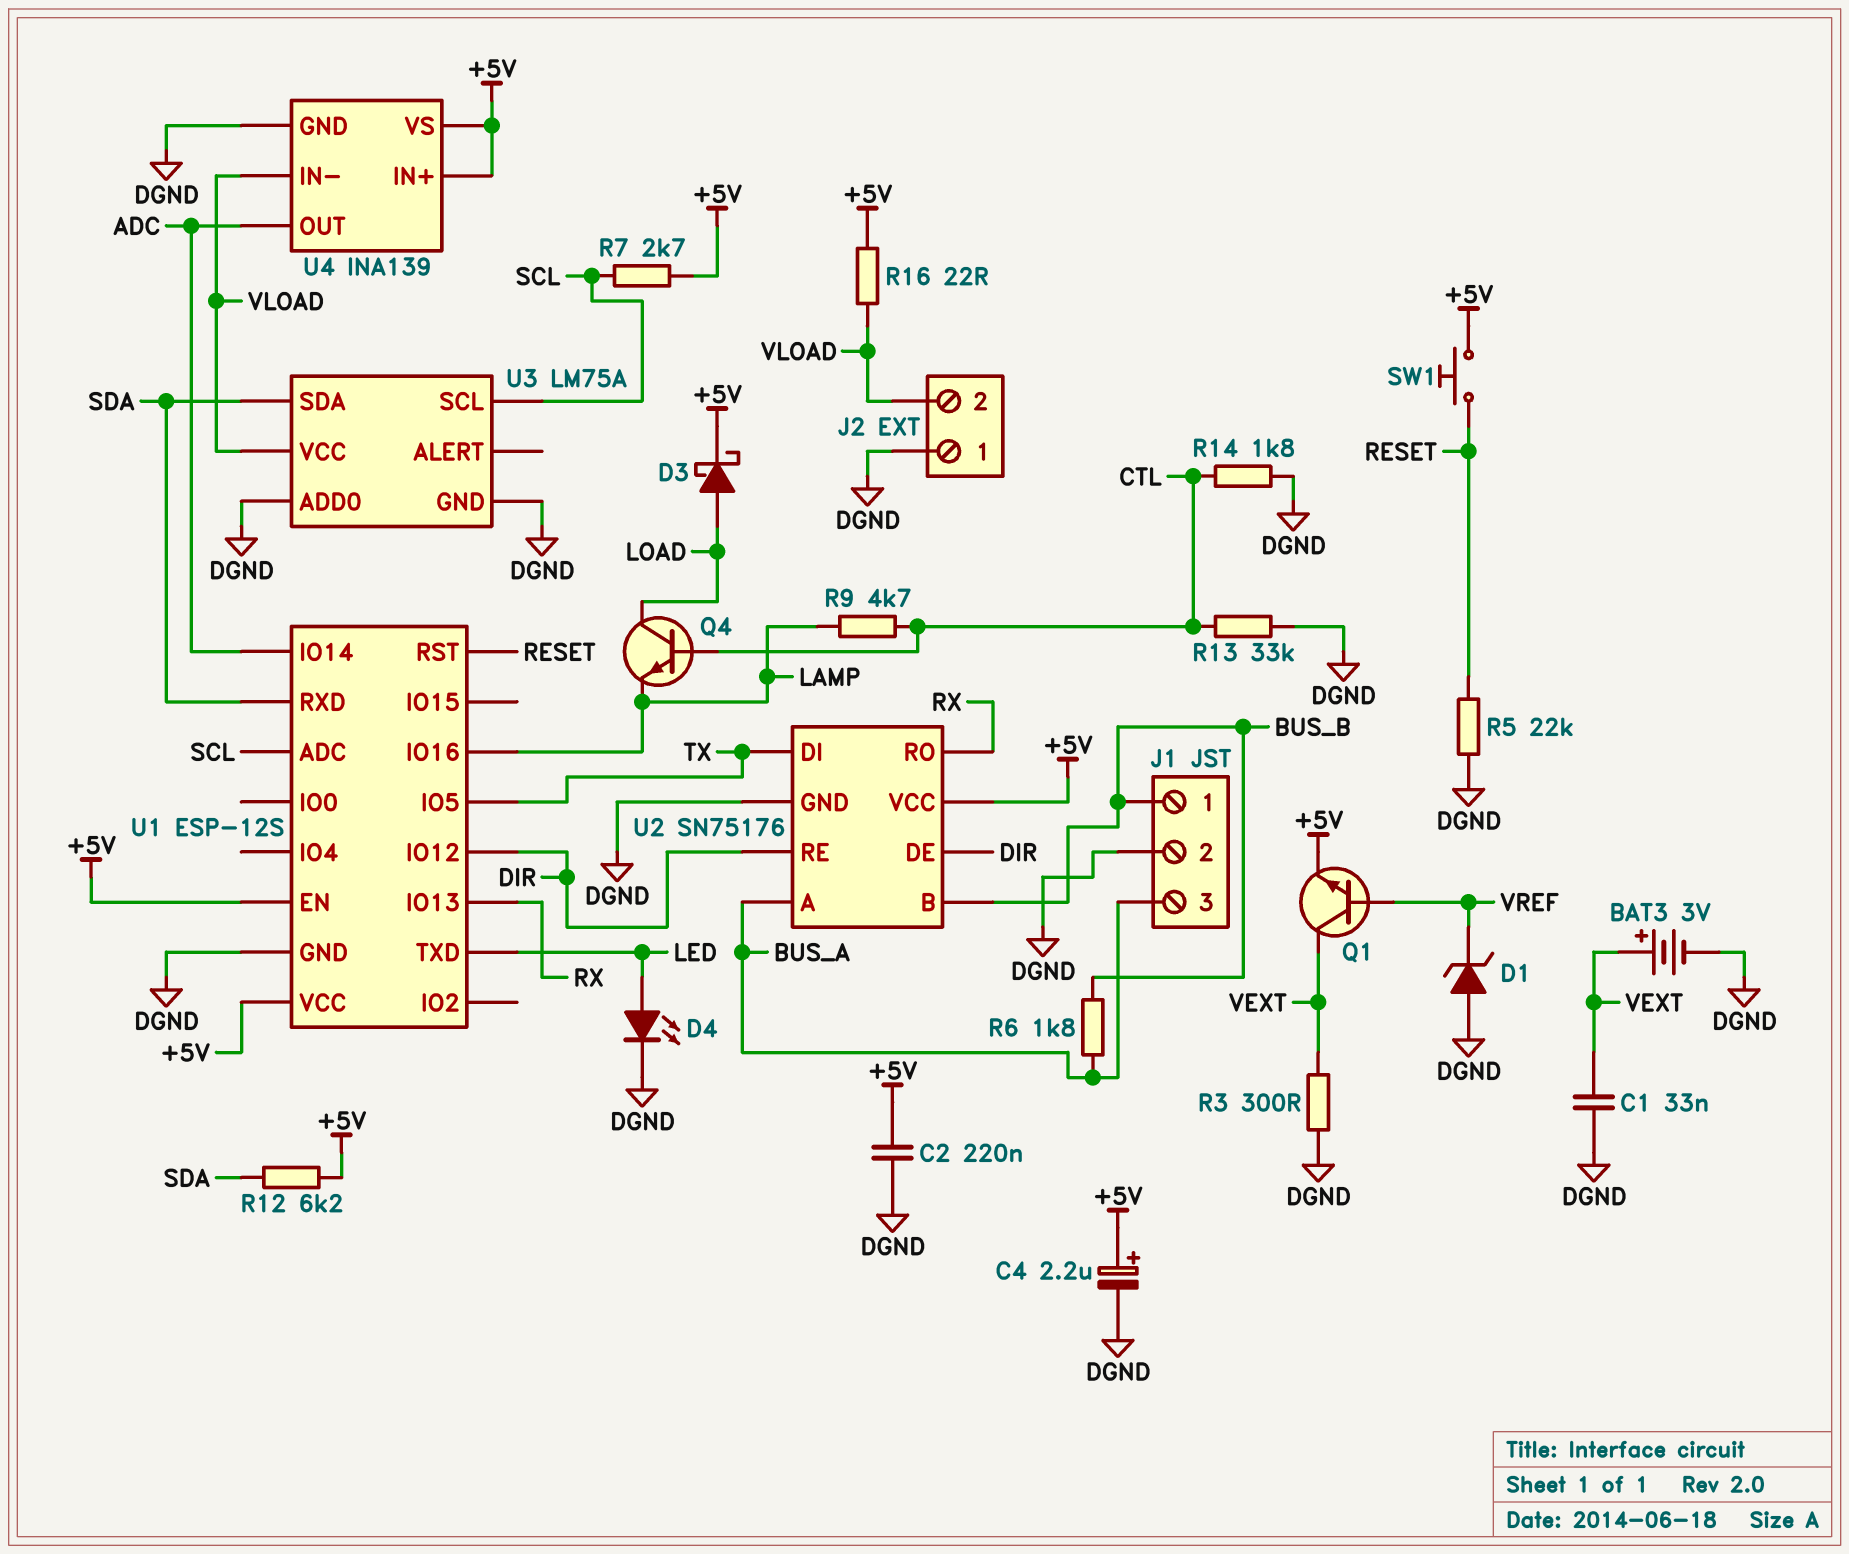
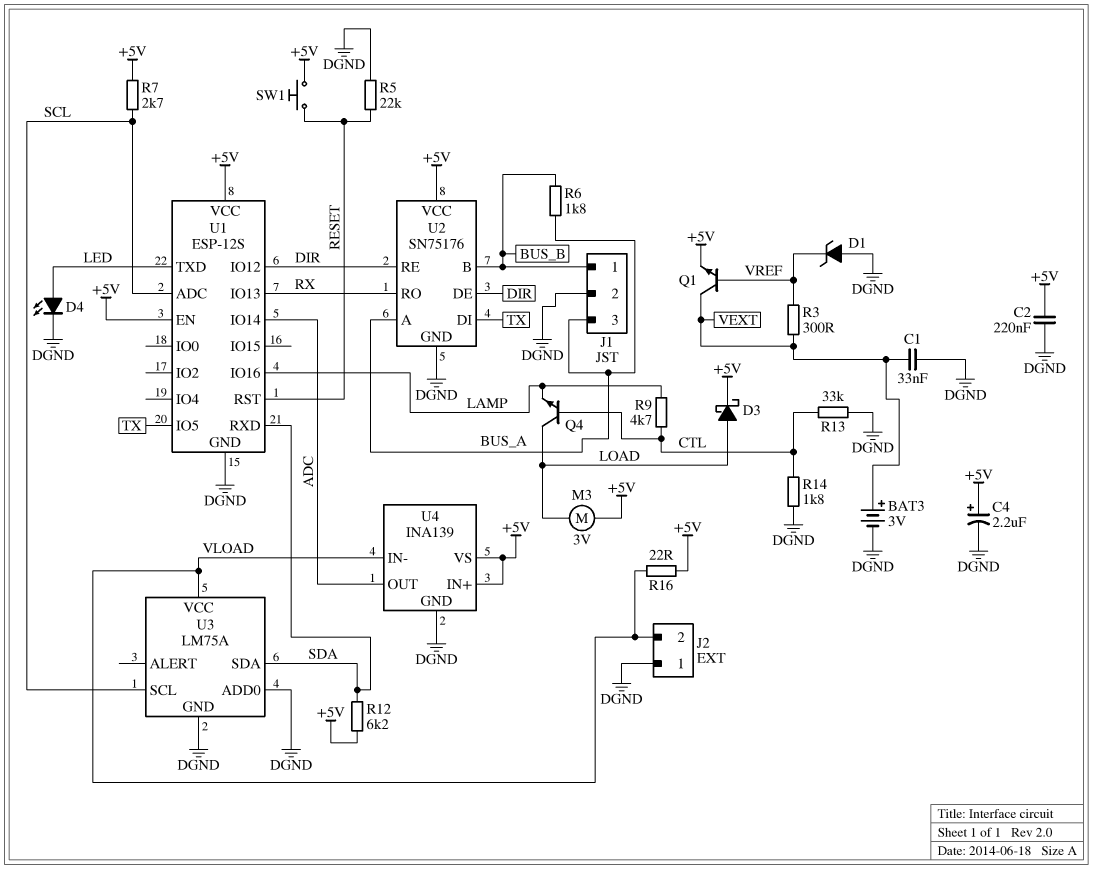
M3: none -> motor 3V (+5V, LOAD)
R3: 300 (DGND, VEXT) -> 300 (VEXT, VREF)

